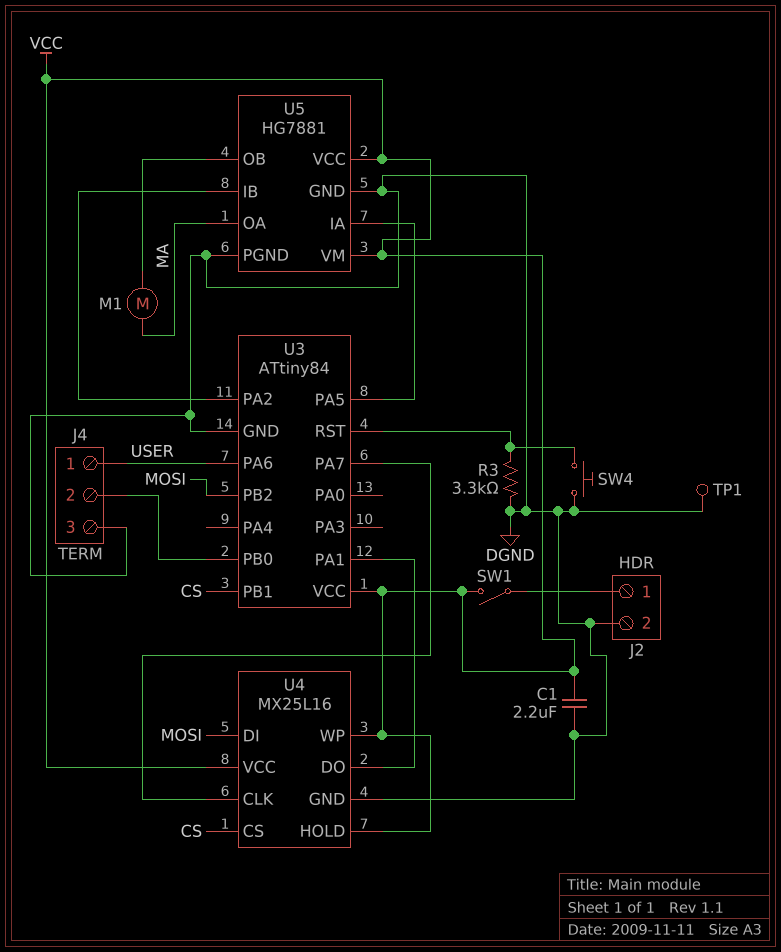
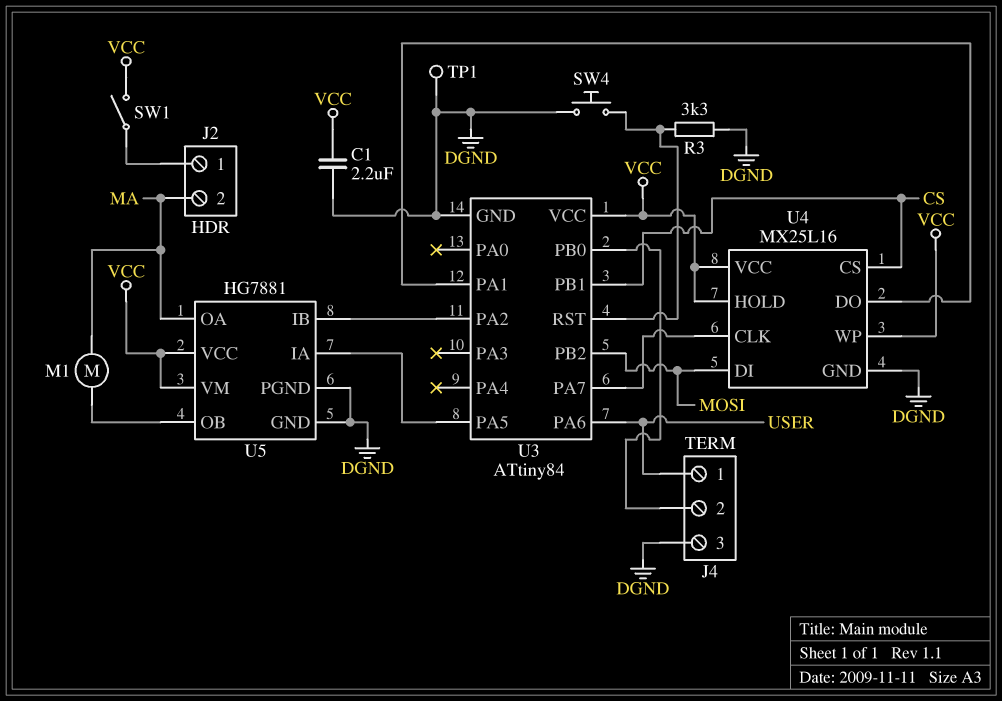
J2 pin 2: DGND -> MA

